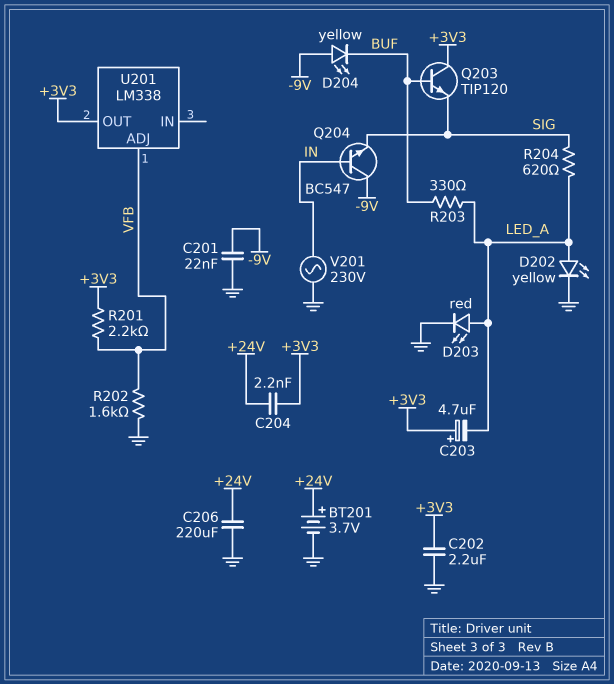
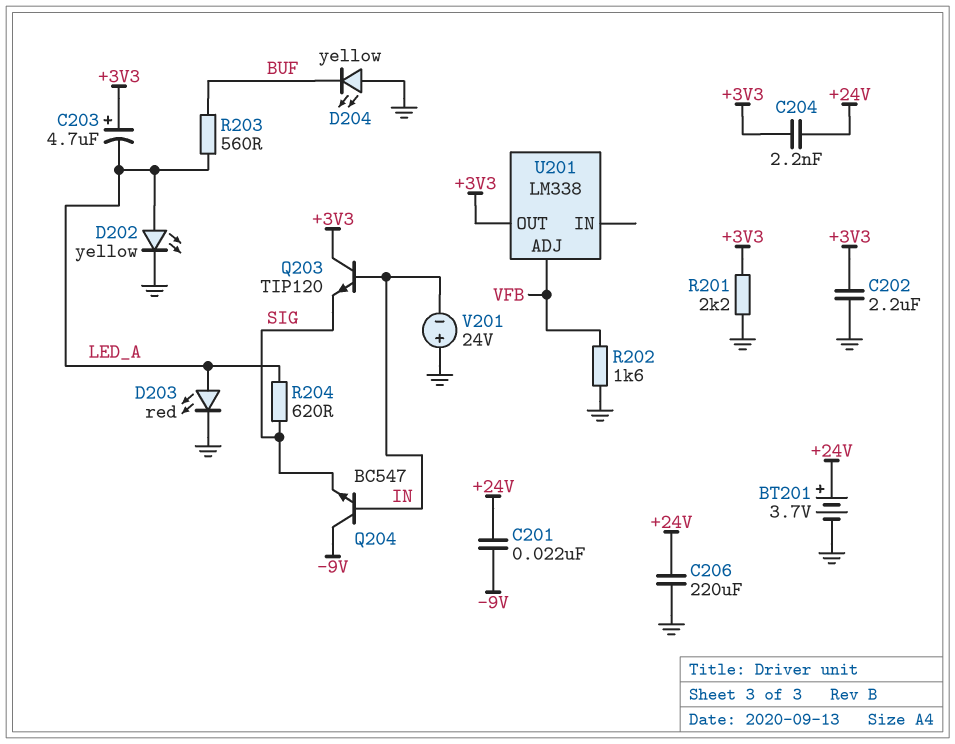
C201: 22nF (-9V, GND) -> 22nF (+24V, -9V)
D204: LED yellow (A -9V, K BUF) -> LED yellow (A GND, K BUF)
Q203: NPN TIP120 (B BUF, C +3V3, E SIG) -> NPN TIP120 (B IN, C +3V3, E SIG)
R201: 2.2k (+3V3, VFB) -> 2.2k (+3V3, GND)
R203: 330 (BUF, LED_A) -> 560 (BUF, LED_A)
V201: AC 230V (GND, IN) -> 24V (plus GND, minus IN)

